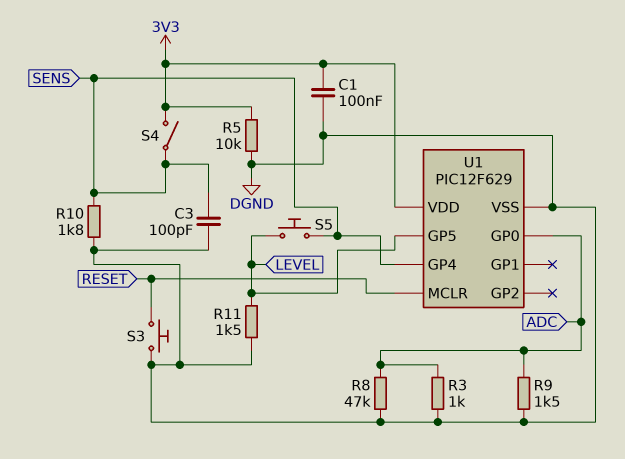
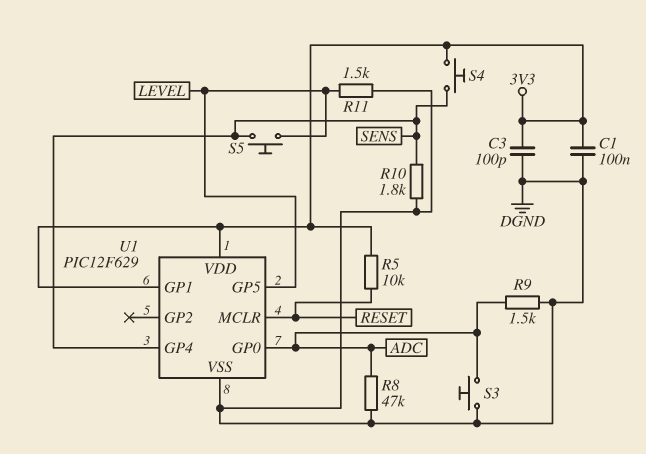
C3: 100pF (DGND, SENS) -> 100pF (3V3, DGND)
R3: 1k (ADC, DGND) -> none
R5: 10k (3V3, DGND) -> 10k (3V3, RESET)
S3: button (DGND, RESET) -> button (ADC, DGND)
S4: switch (3V3, SENS) -> button (3V3, SENS)
U1 pin GP1: none -> 3V3

